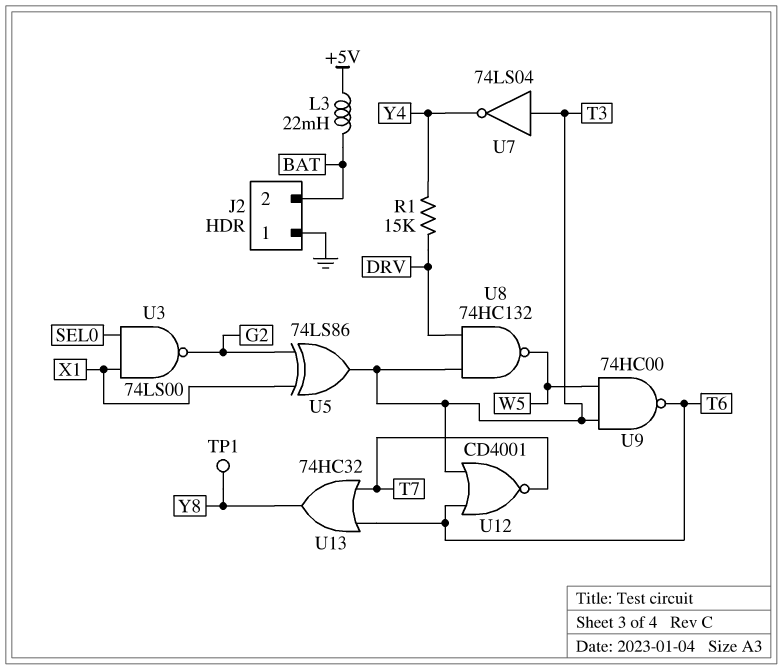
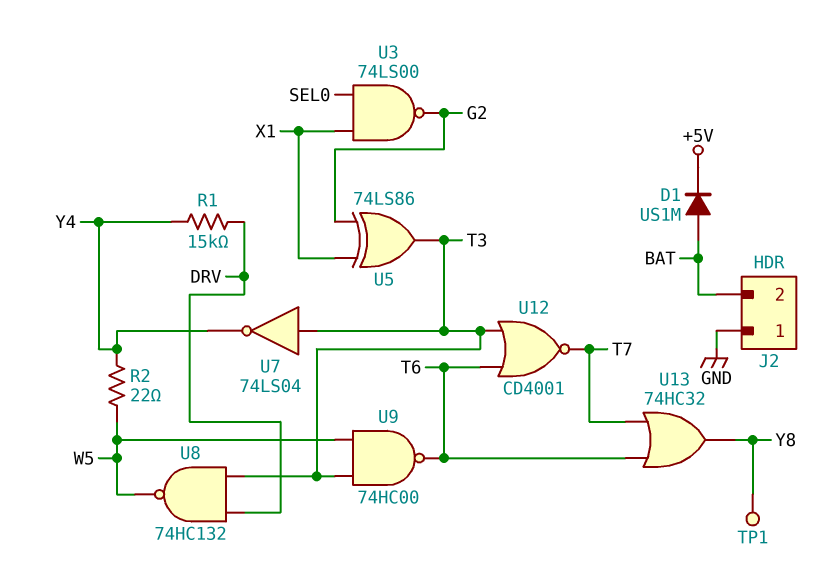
D1: none -> diode US1M (A BAT, K +5V)
L3: 22mH (+5V, BAT) -> none
R2: none -> 22 (W5, Y4)

